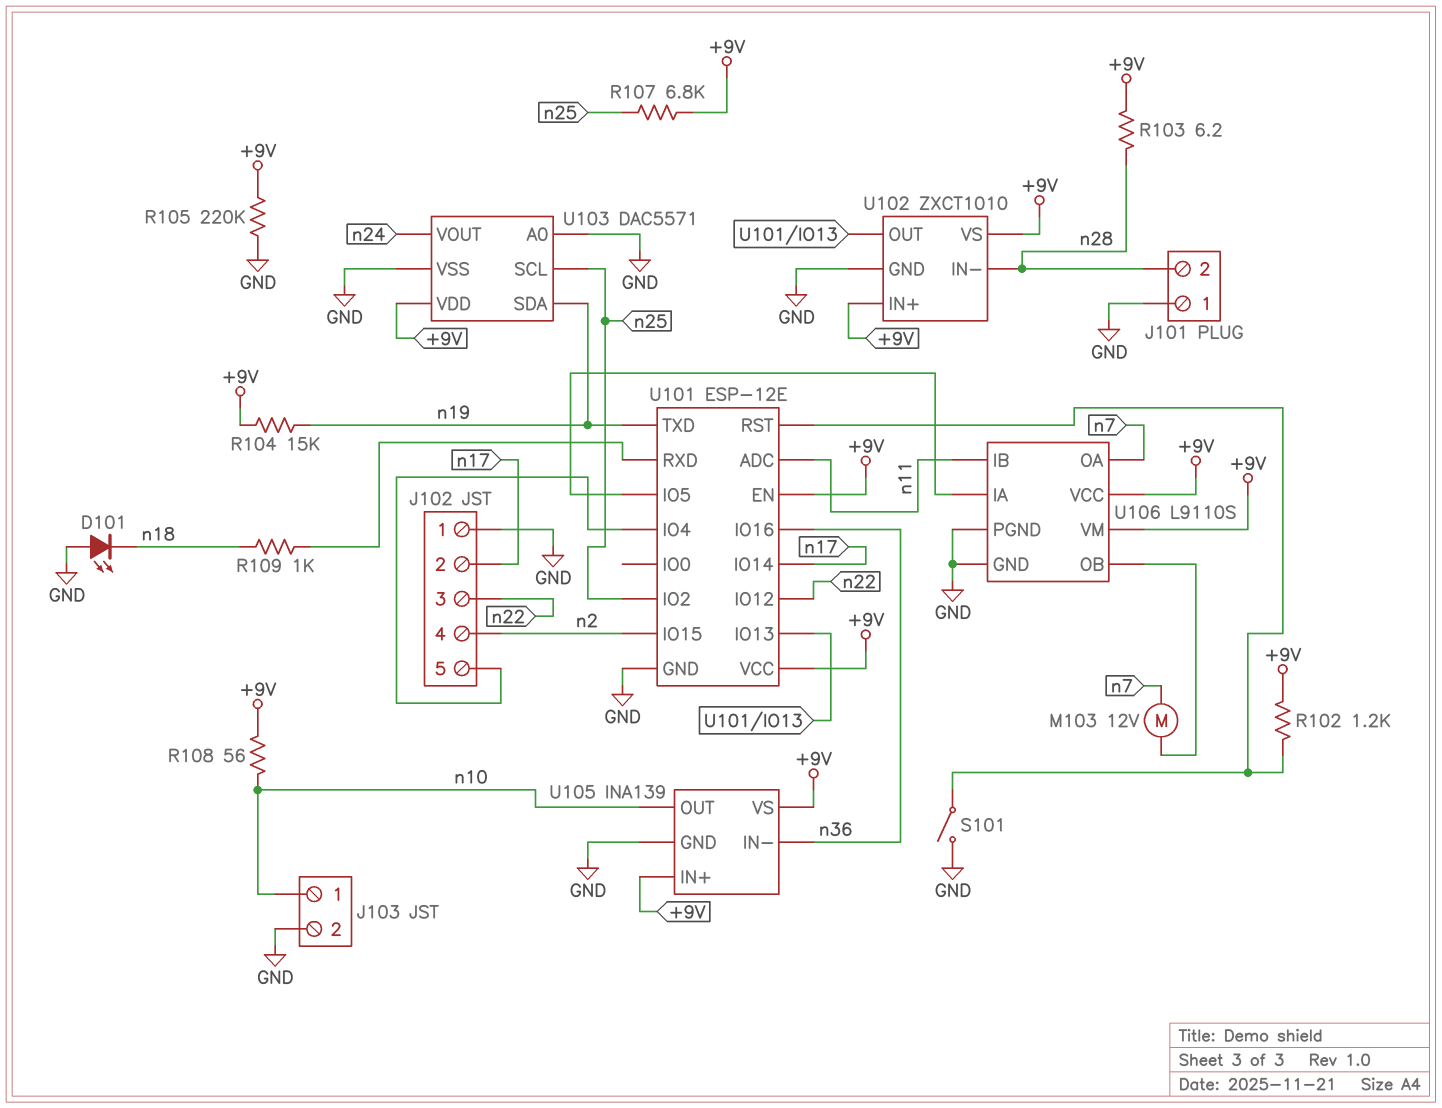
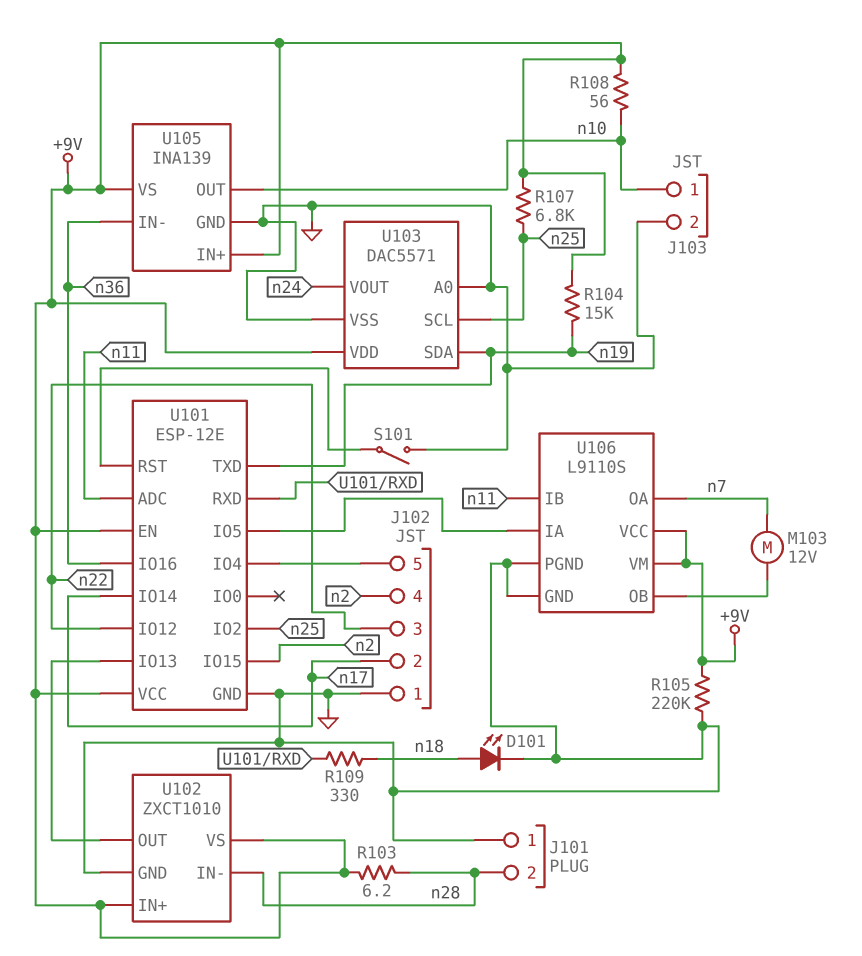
D101: LED (A GND, K n18) -> LED (A n18, K GND)
R102: 1.2k (+9V, U101/RST) -> none
R109: 1k (U101/RXD, n18) -> 330 (U101/RXD, n18)

